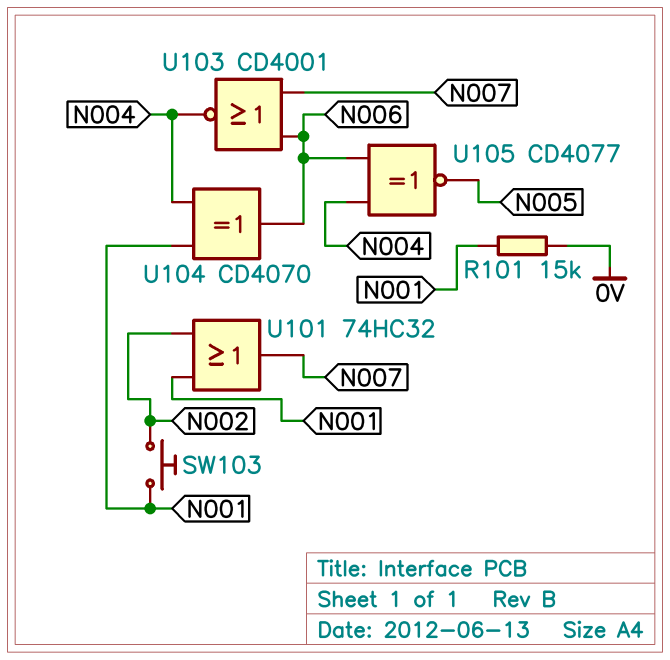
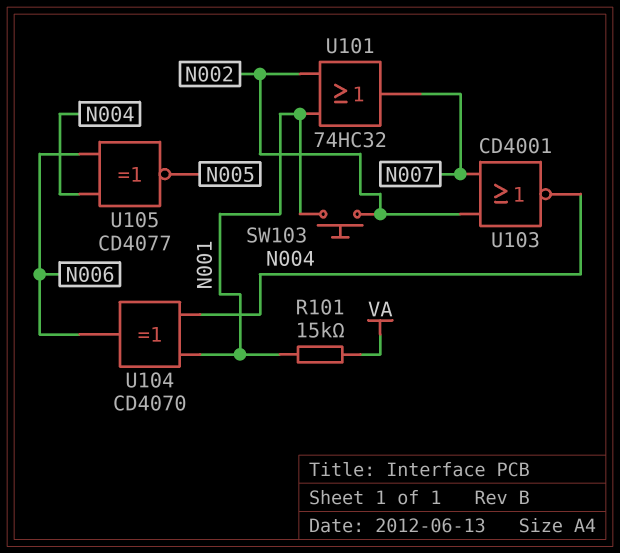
R101: 15k (0V, N001) -> 15k (N001, VA)
U103: NOR CD4001 (in N006, in N007, out N004) -> NOR CD4001 (in N002, in N007, out N004)

